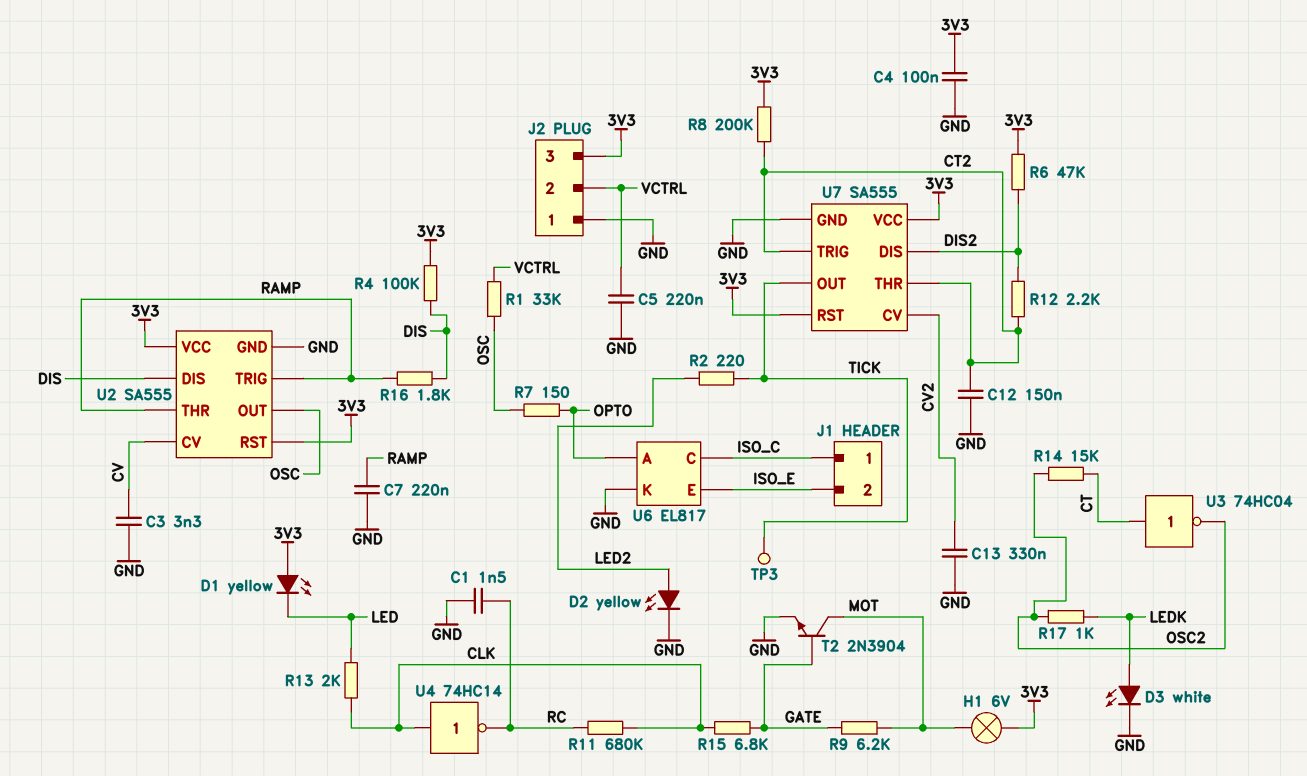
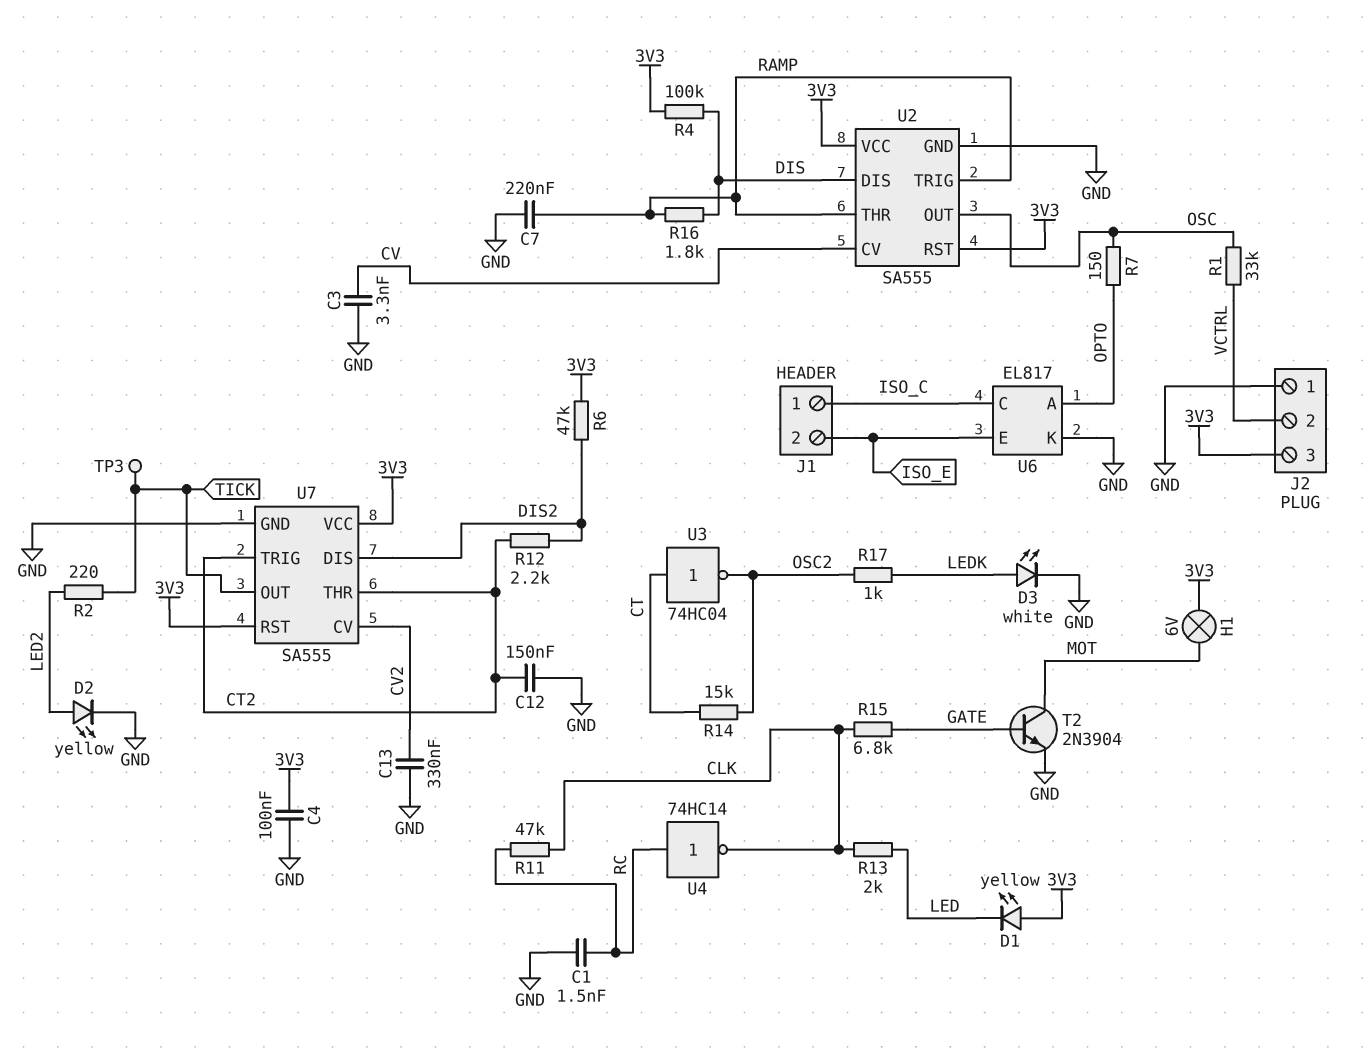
C5: 220nF (GND, VCTRL) -> none
R8: 200k (3V3, CT2) -> none
R9: 6.2k (GATE, MOT) -> none
R11: 680k (CLK, RC) -> 47k (CLK, RC)
U4: NOT 74HC14 (in CLK, out RC) -> NOT 74HC14 (in RC, out CLK)

